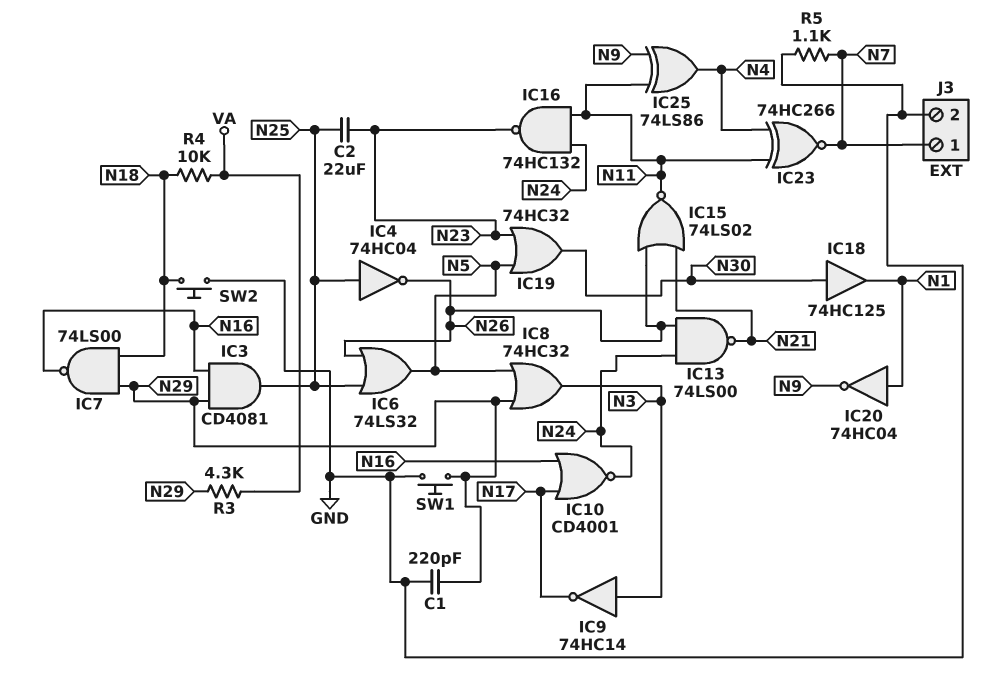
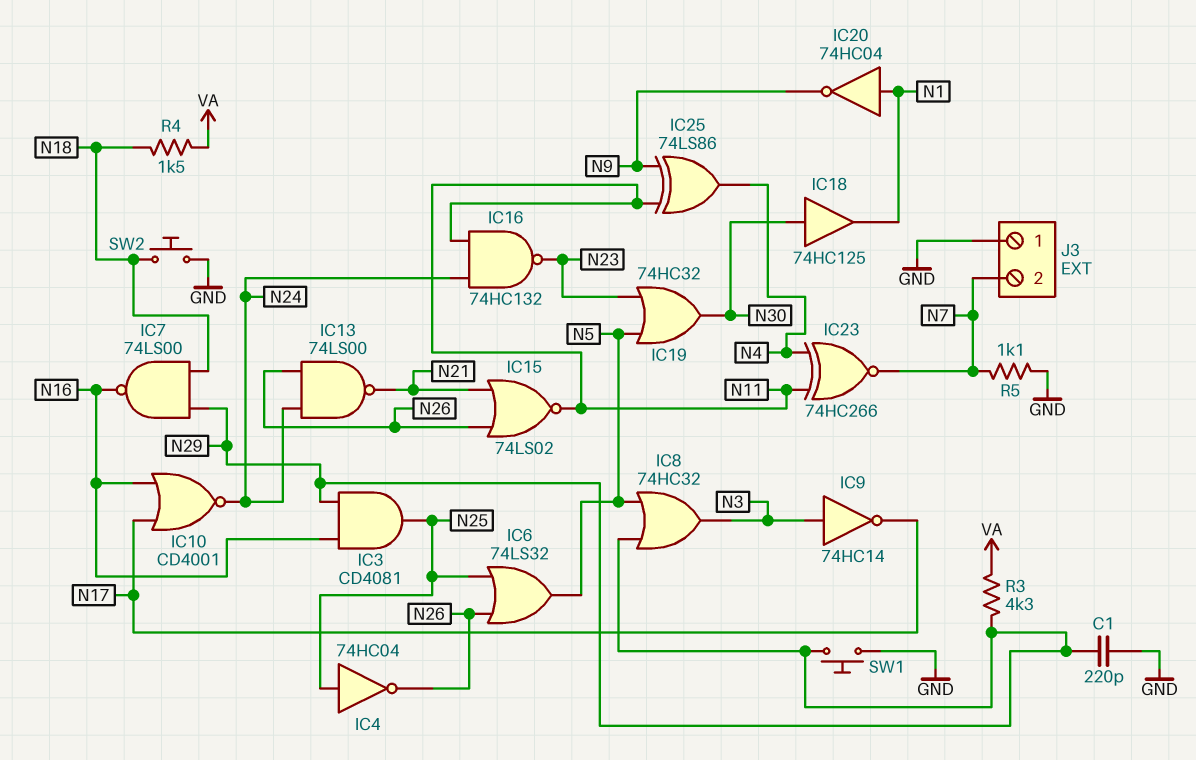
C2: 22uF (N23, N25) -> none
J3 pin 1: N7 -> GND
J3 pin 2: GND -> N7
R4: 10k (N18, VA) -> 1.5k (N18, VA)

